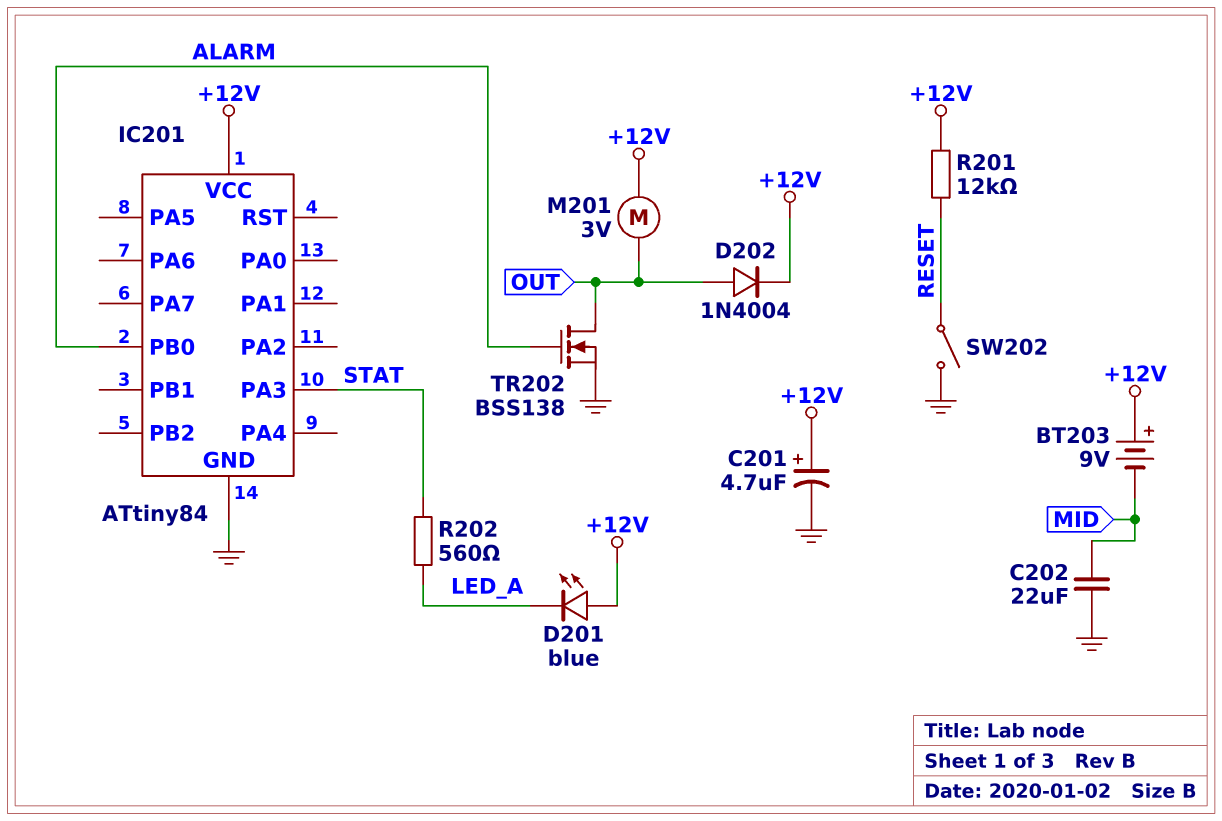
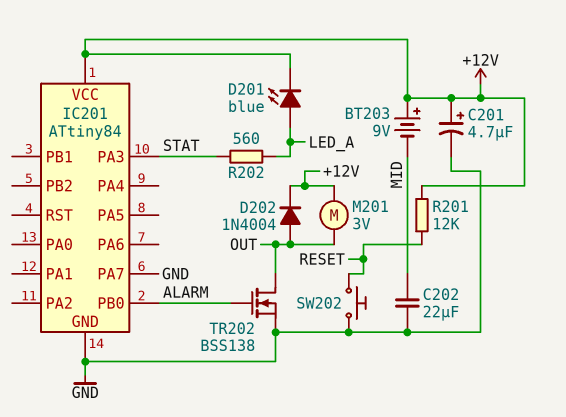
D201: LED blue (A +12V, K LED_A) -> LED blue (A LED_A, K +12V)
IC201 pin PA7: none -> GND
SW202: switch (GND, RESET) -> button (GND, RESET)

